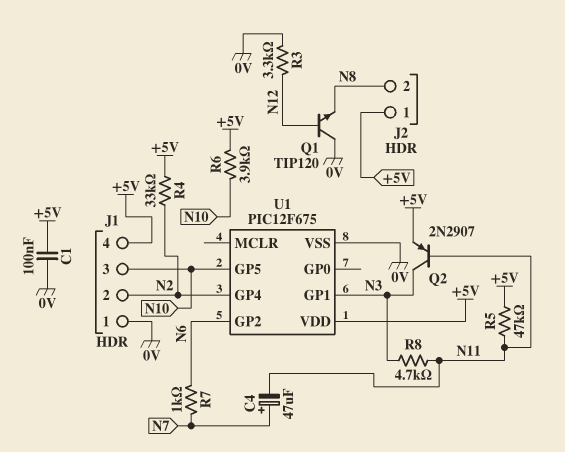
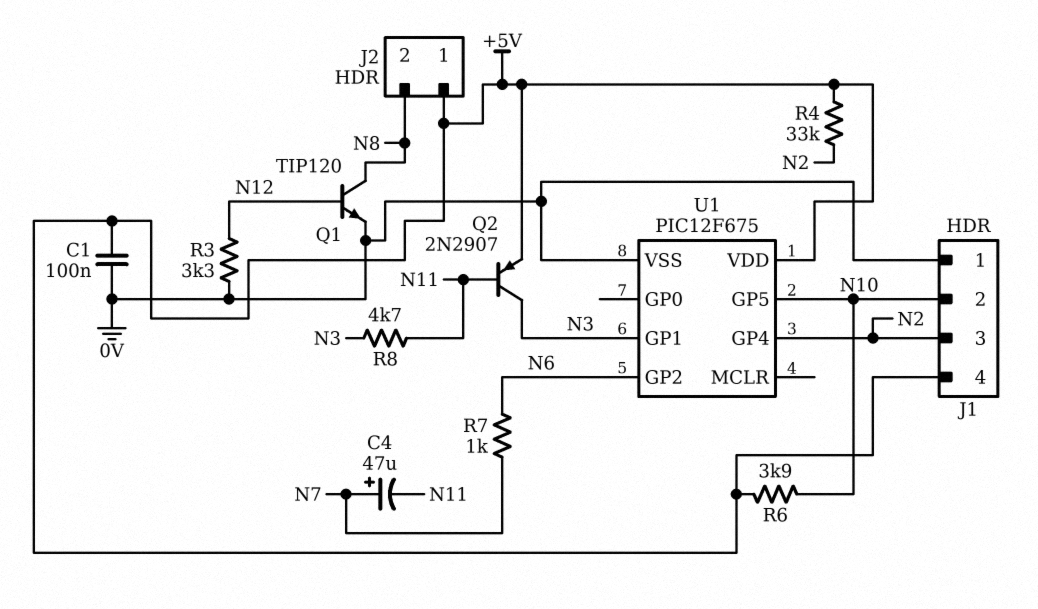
J1 pin 2: N2 -> N10
J1 pin 3: N10 -> N2
Q1: NPN TIP120 (B N12, C 0V, E N8) -> NPN TIP120 (B N12, C N8, E 0V)
R5: 47k (+5V, N11) -> none

